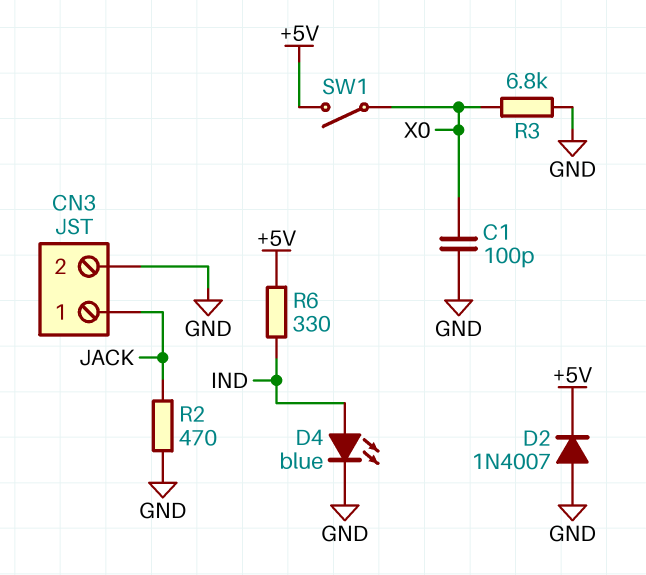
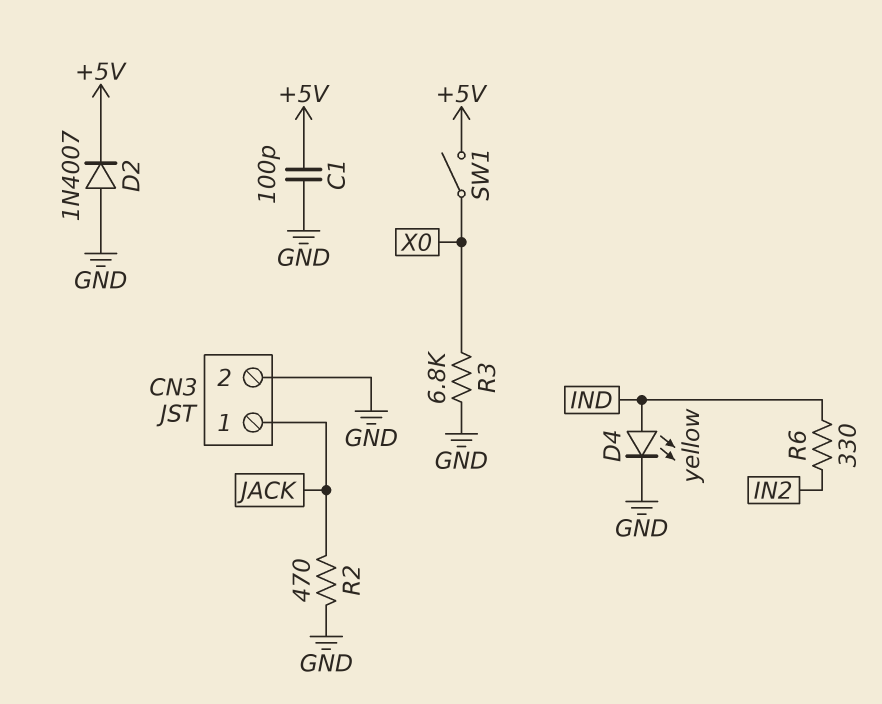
C1: 100pF (GND, X0) -> 100pF (+5V, GND)
D4: LED blue (A IND, K GND) -> LED yellow (A IND, K GND)
R6: 330 (+5V, IND) -> 330 (IN2, IND)

